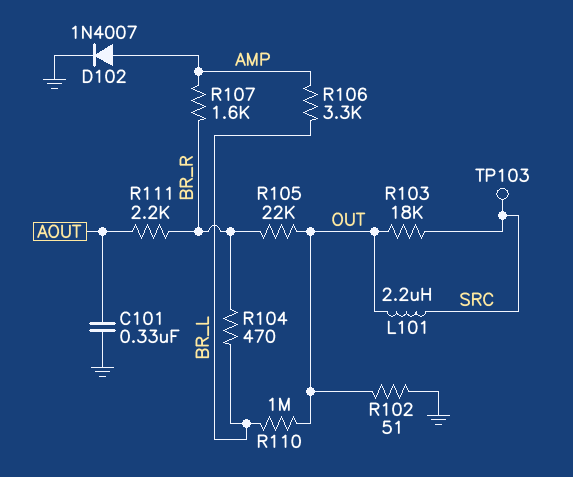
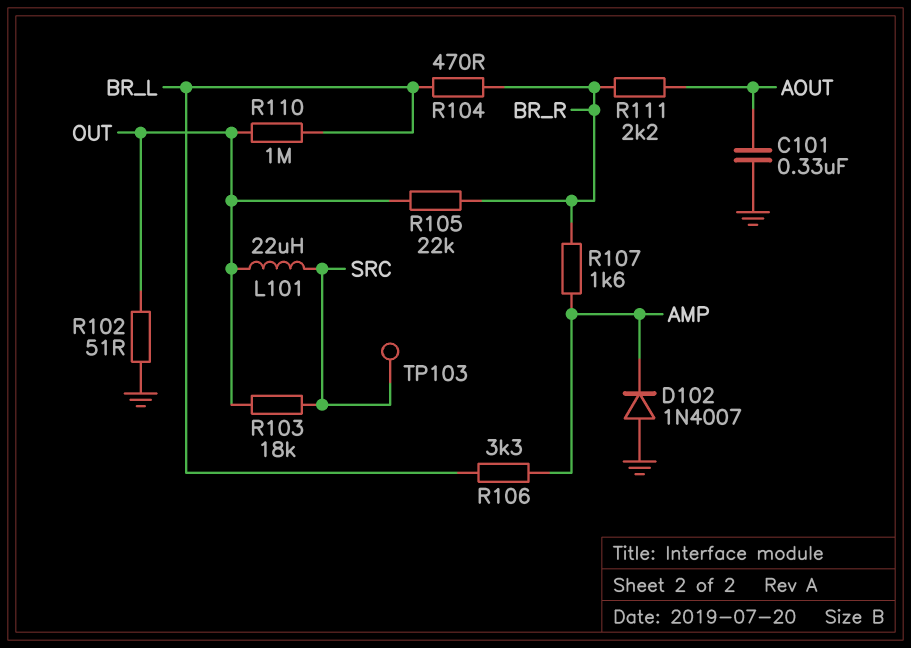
D102: diode 1N4007 (A AMP, K GND) -> diode 1N4007 (A GND, K AMP)
L101: 2.2uH (OUT, SRC) -> 22uH (OUT, SRC)

